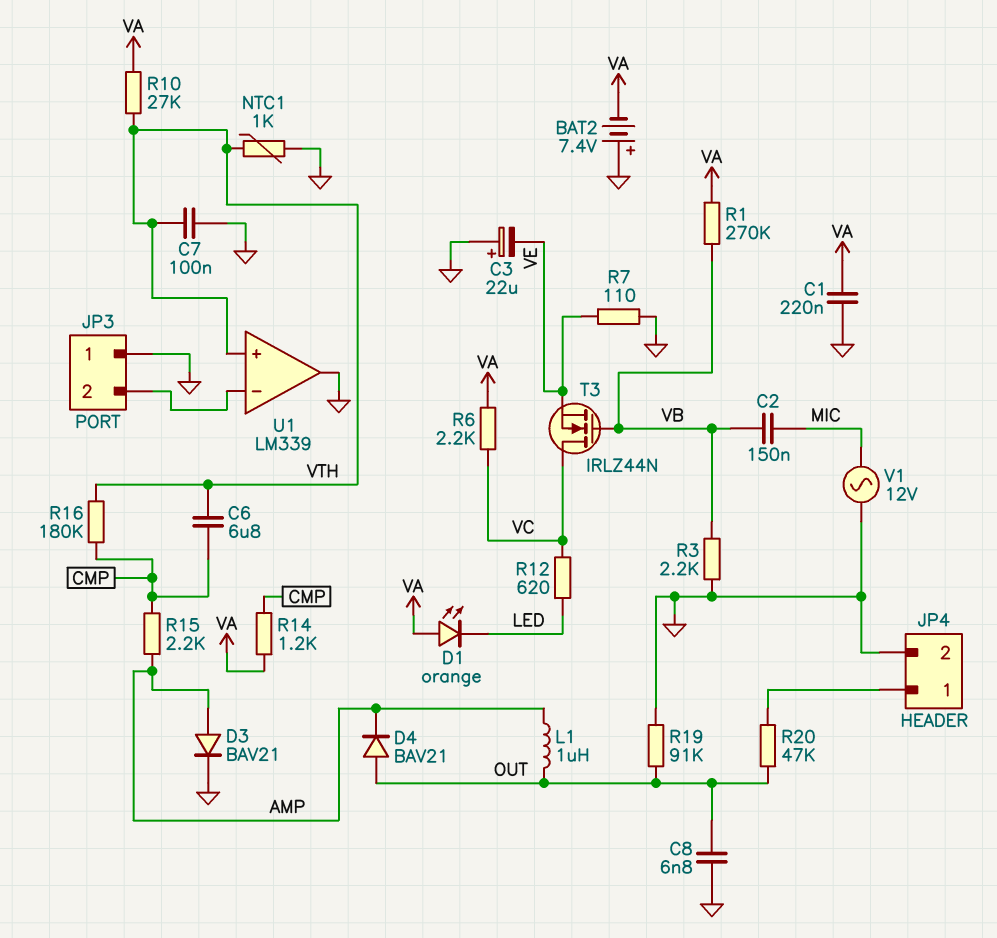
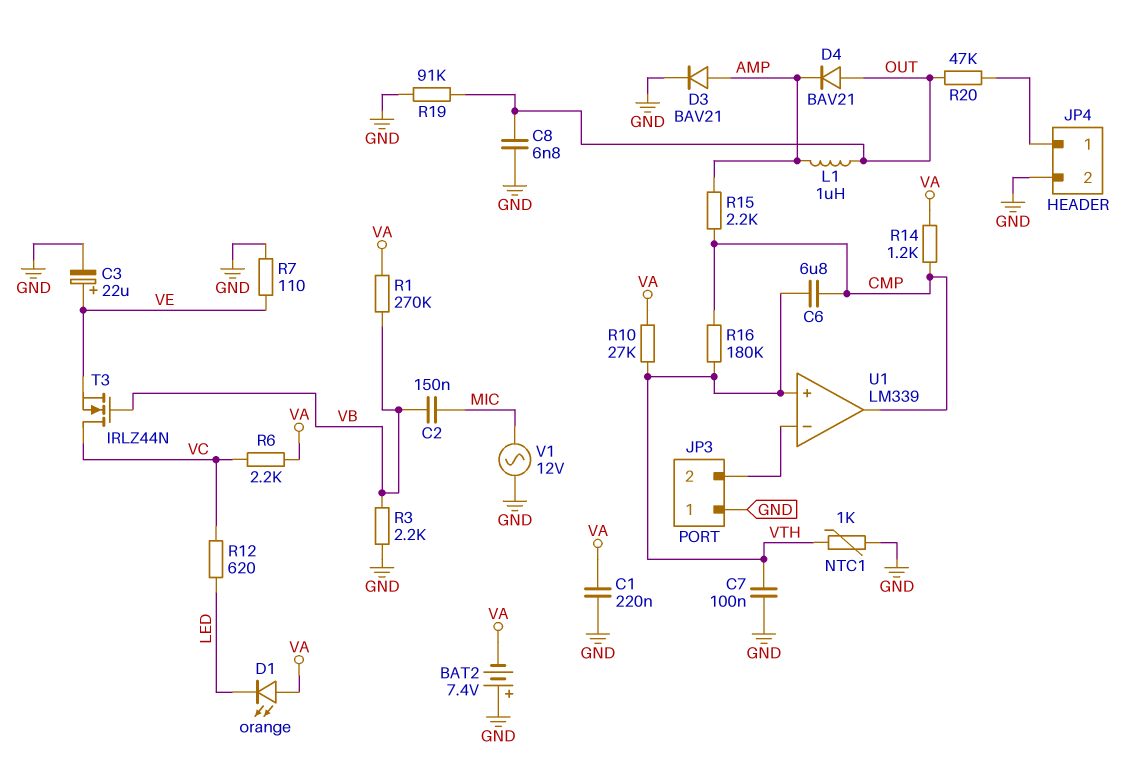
C3: 22uF (plus GND, minus VE) -> 22uF (plus VE, minus GND)
U1 pin out: GND -> CMP

